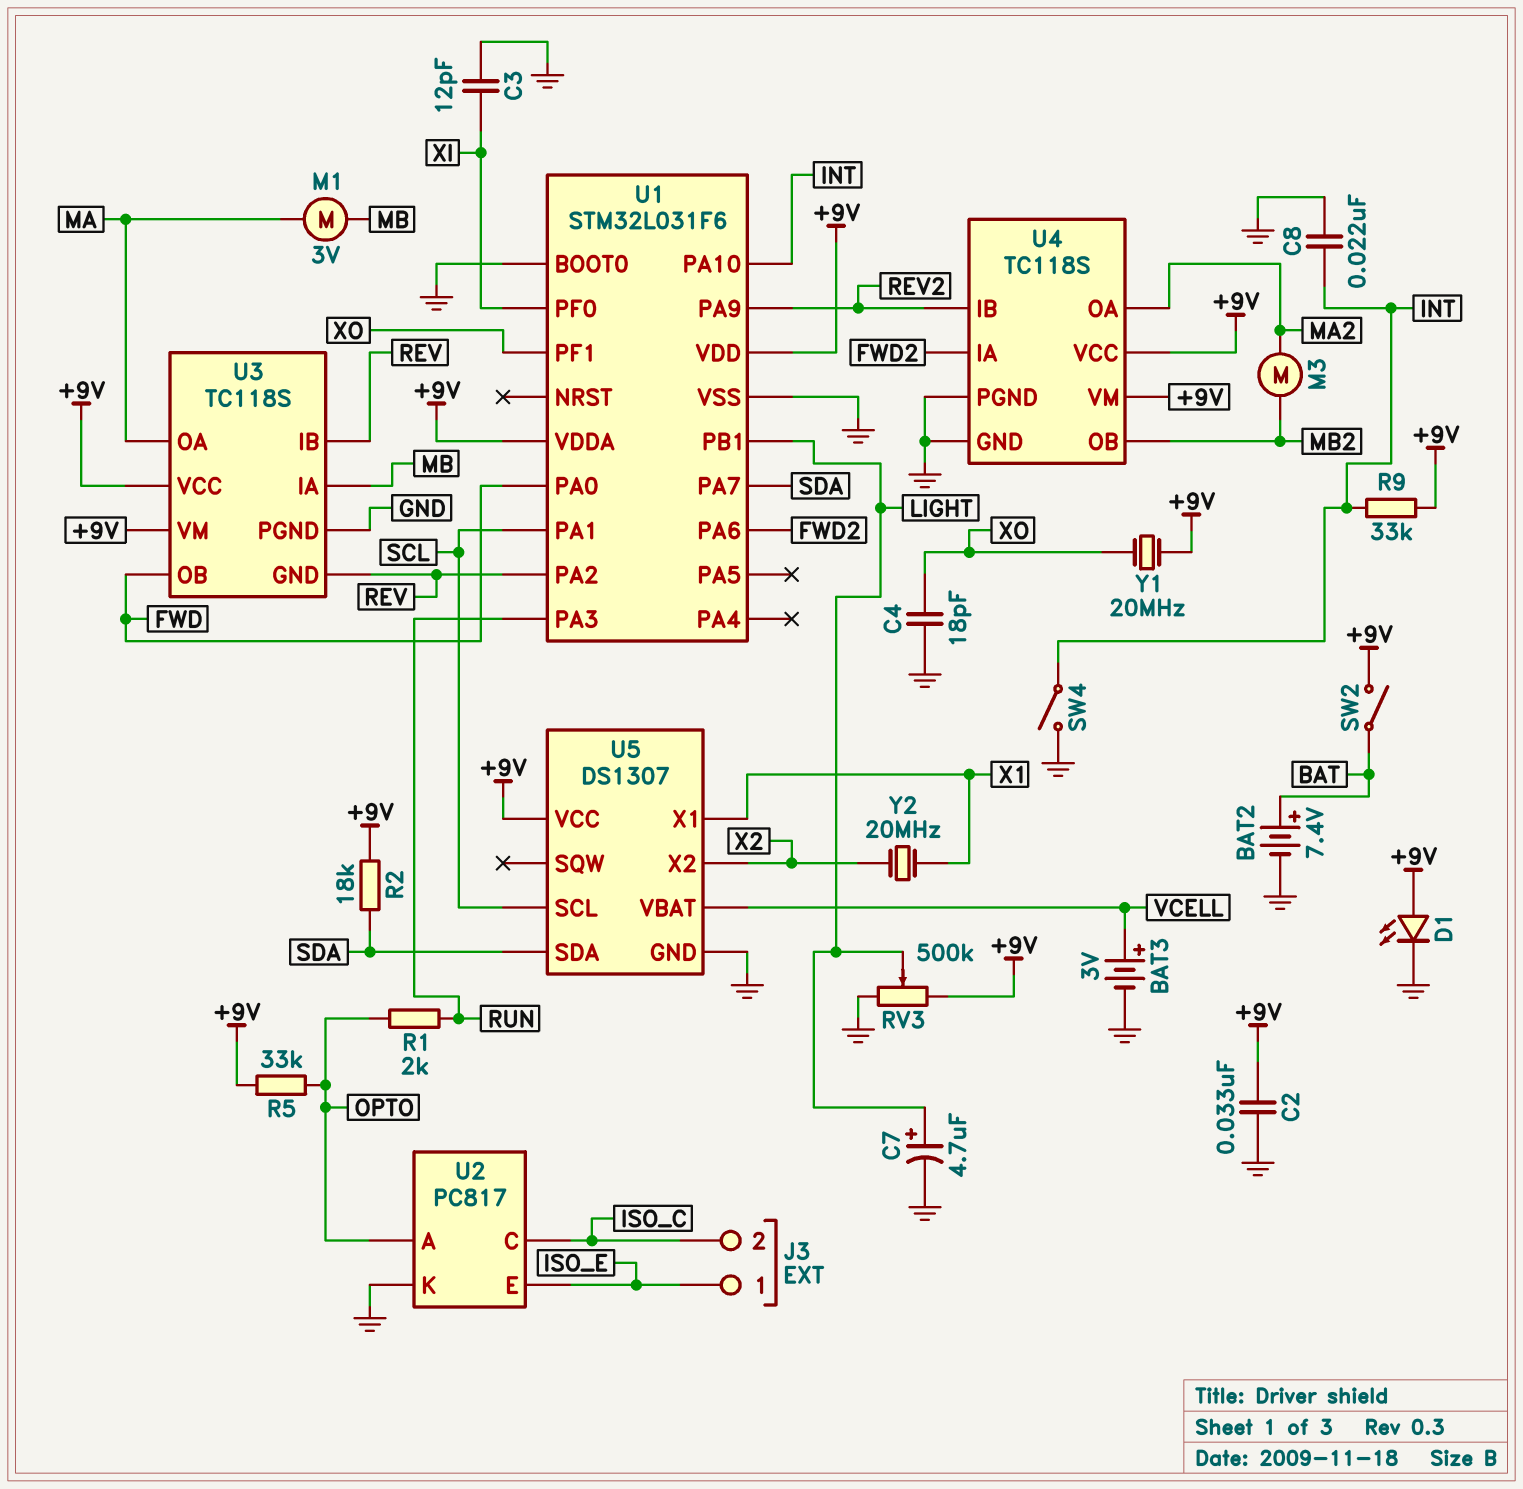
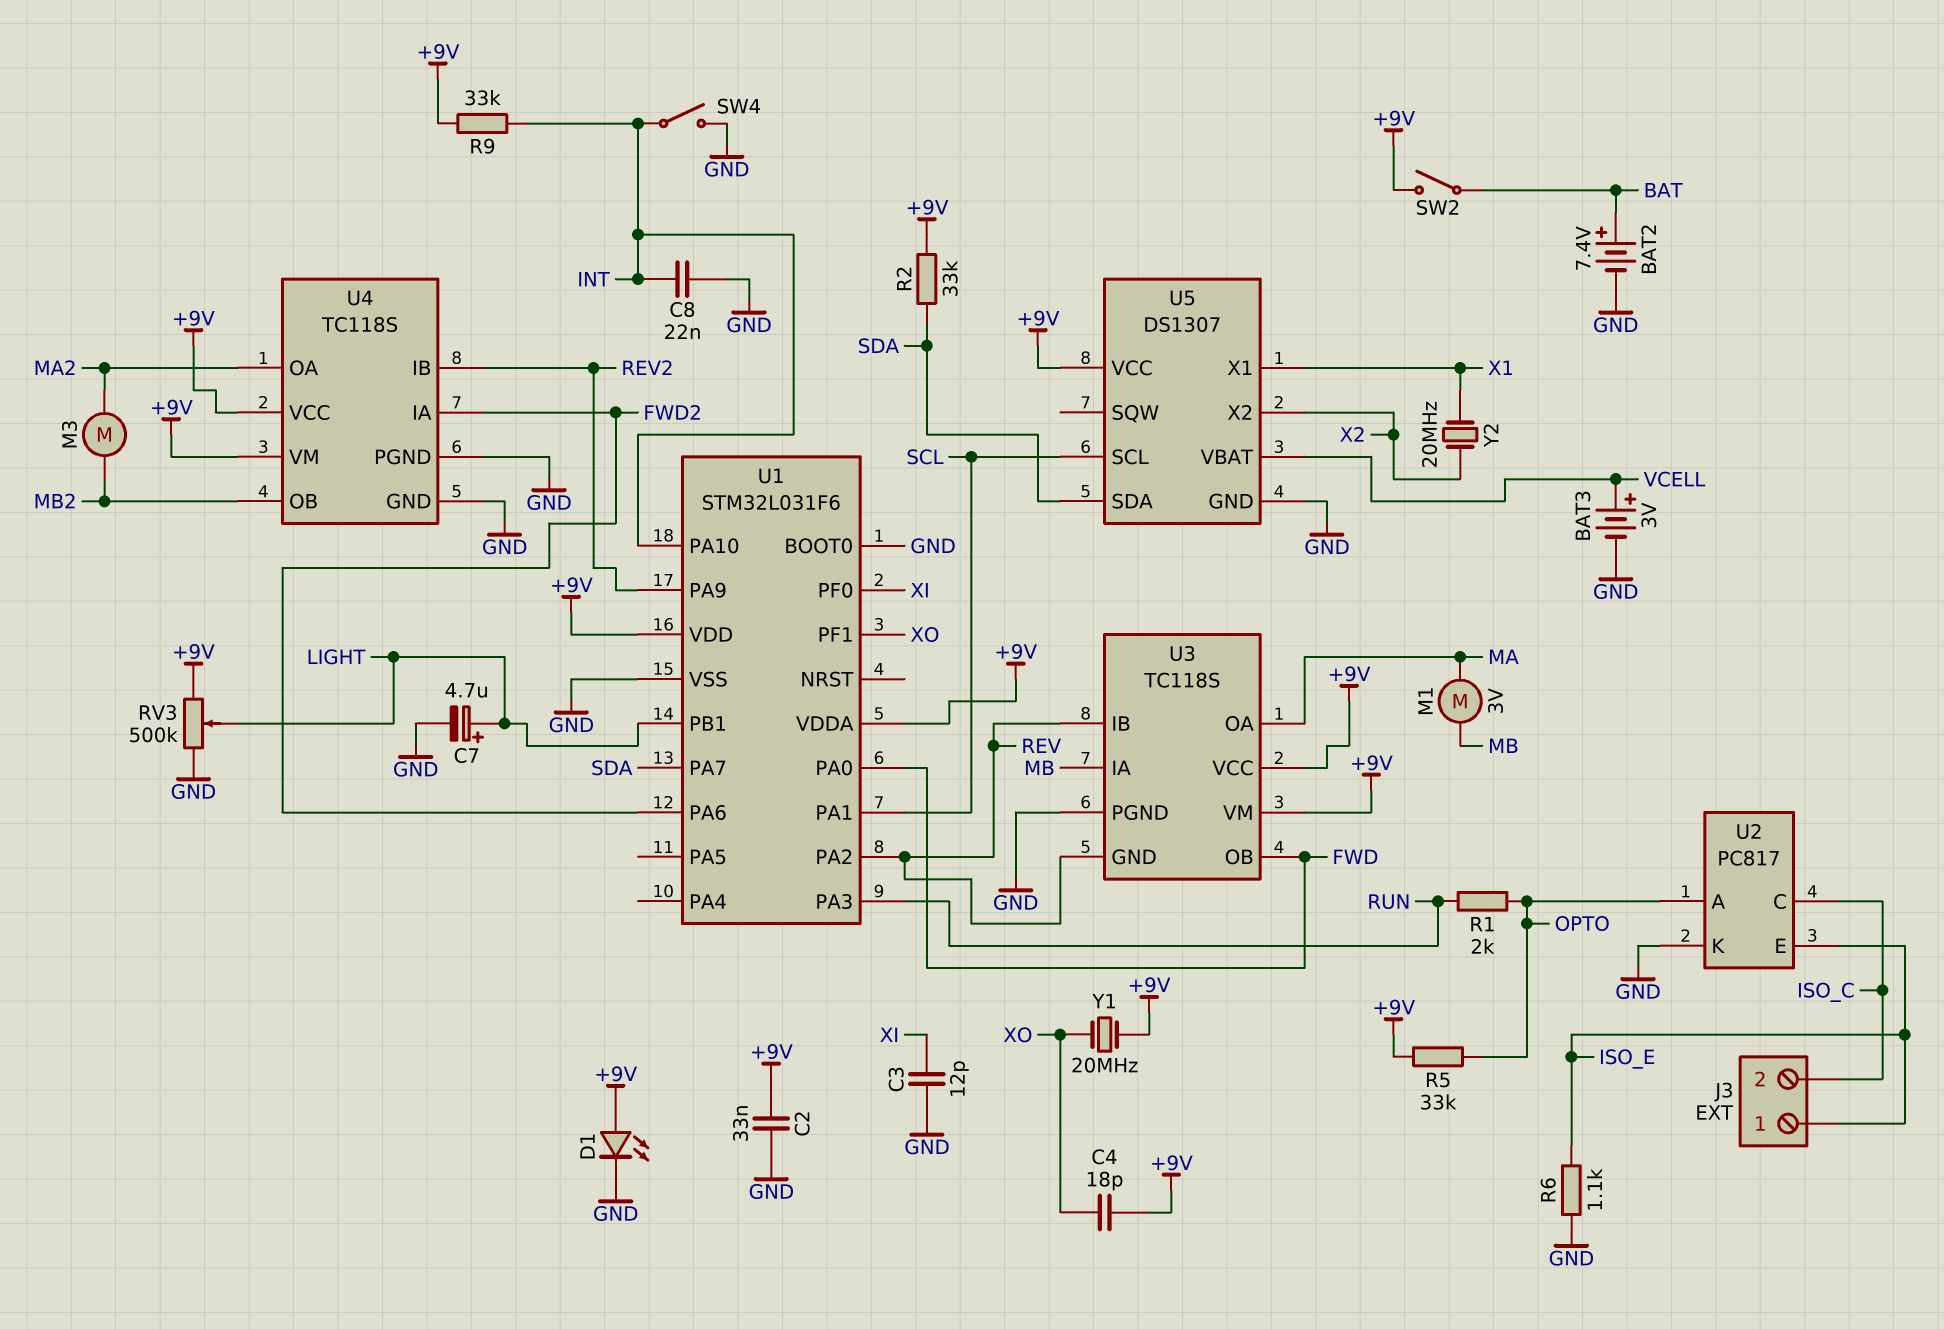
C4: 18pF (GND, XO) -> 18pF (+9V, XO)
R2: 18k (+9V, SDA) -> 33k (+9V, SDA)
R6: none -> 1.1k (GND, ISO_E)

